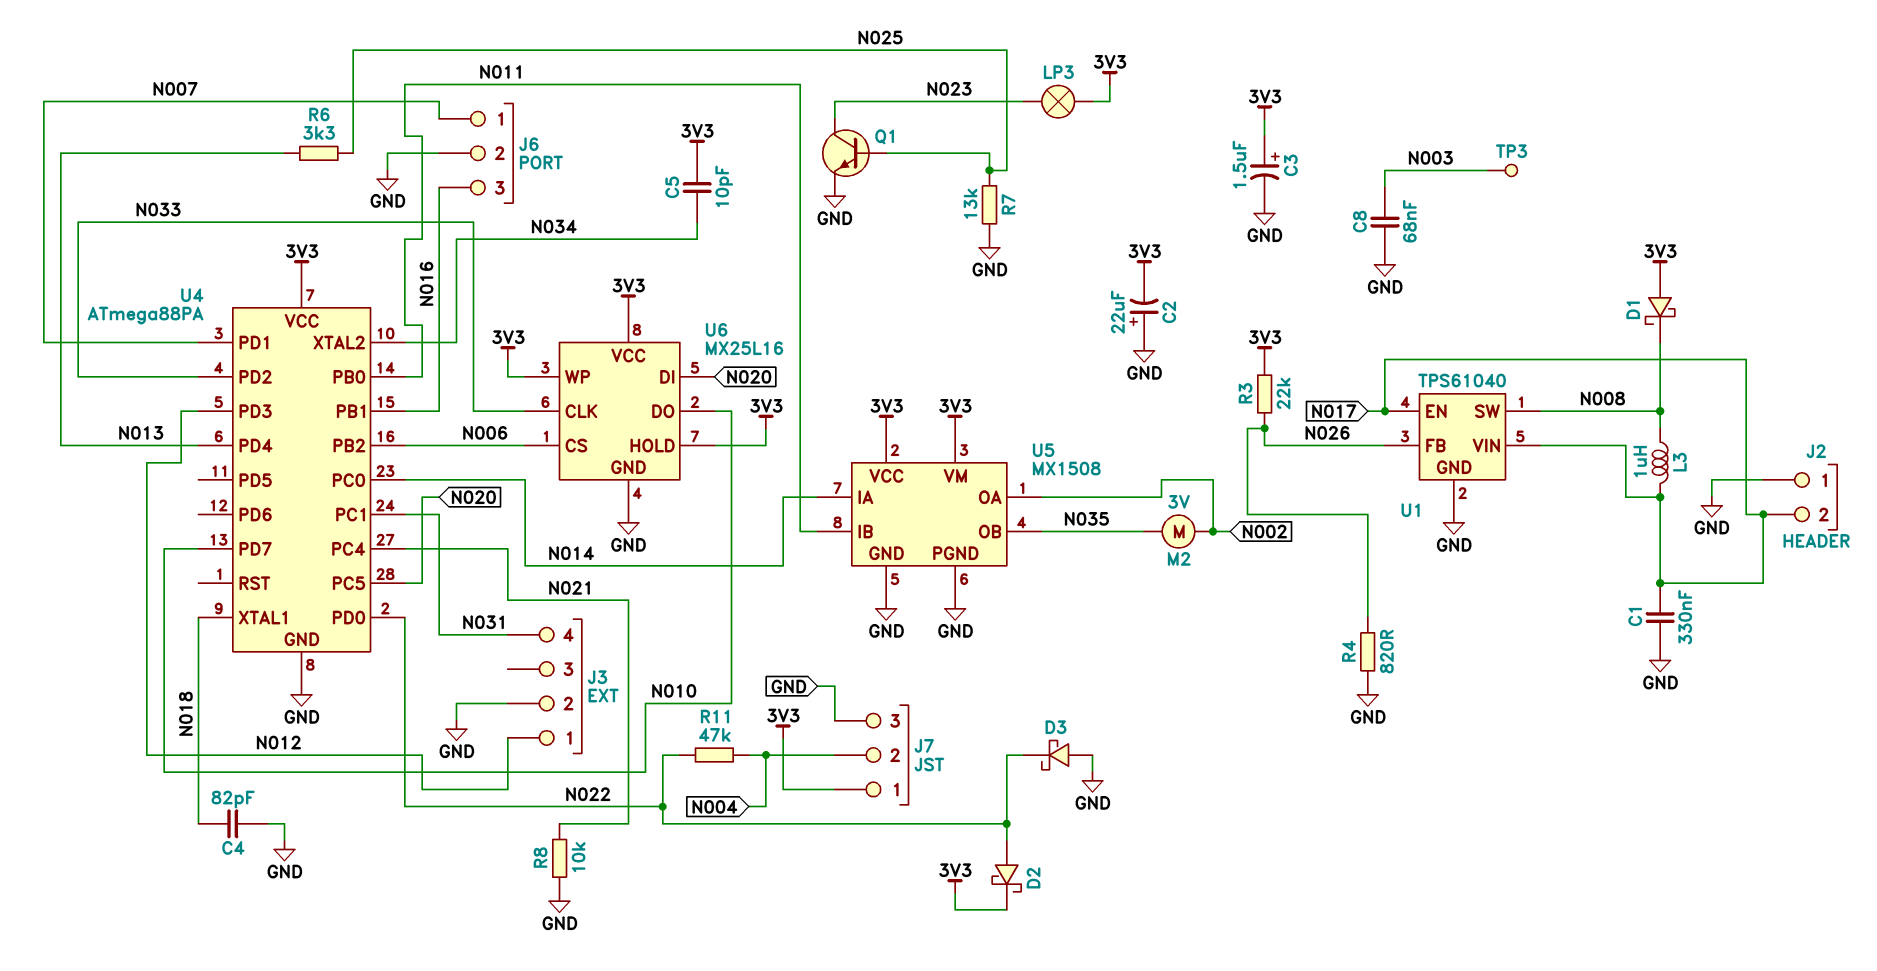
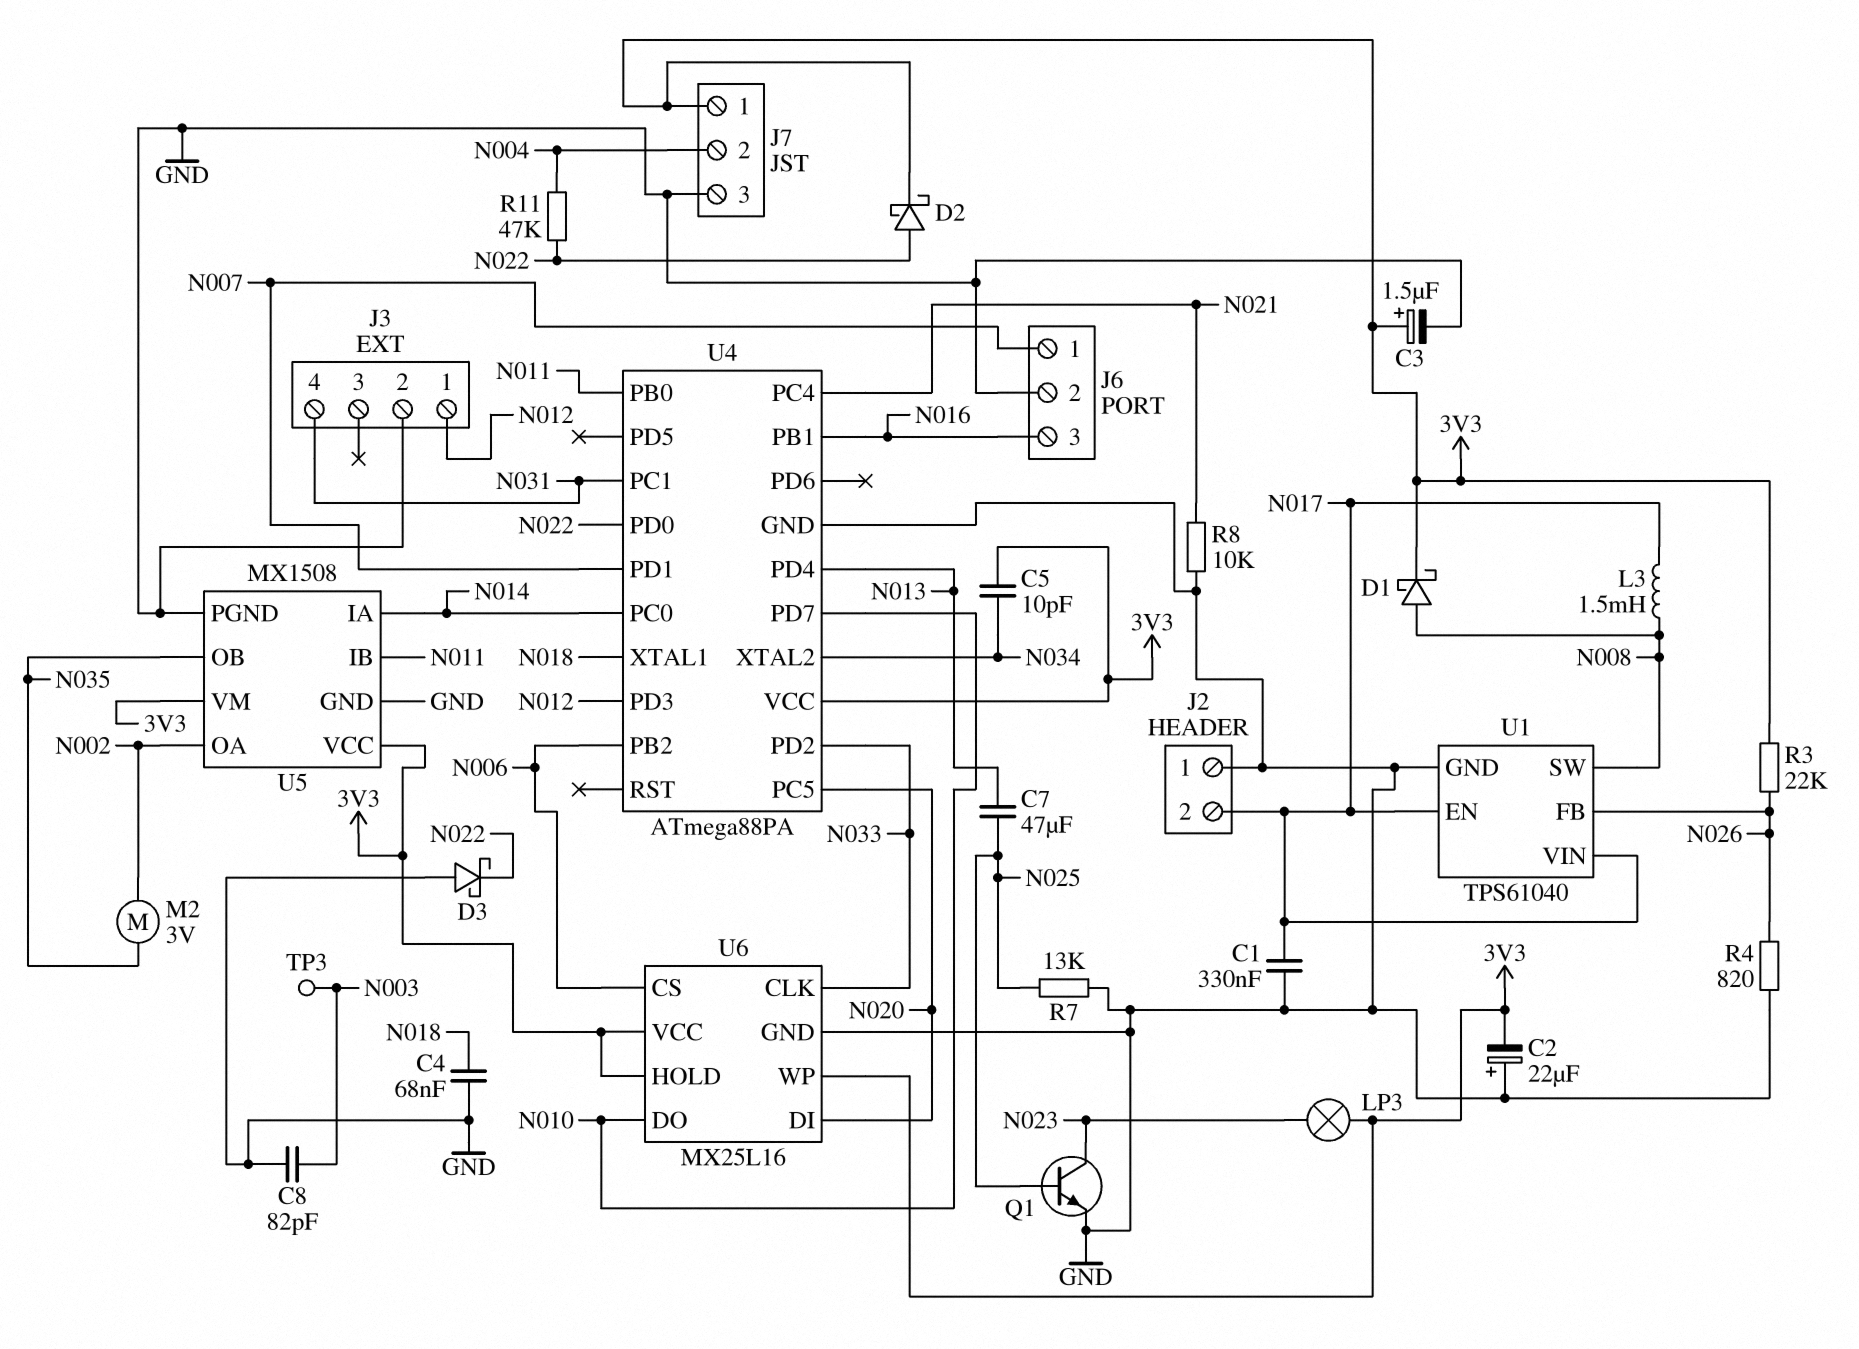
C4: 82pF (GND, N018) -> 68nF (GND, N018)
C7: none -> 47uF (N013, N025)
C8: 68nF (GND, N003) -> 82pF (GND, N003)
D1: schottky (A 3V3, K N008) -> schottky (A N008, K 3V3)
L3: 1uH (N008, N017) -> 1.5mH (N008, N017)
R6: 3.3k (N013, N025) -> none

